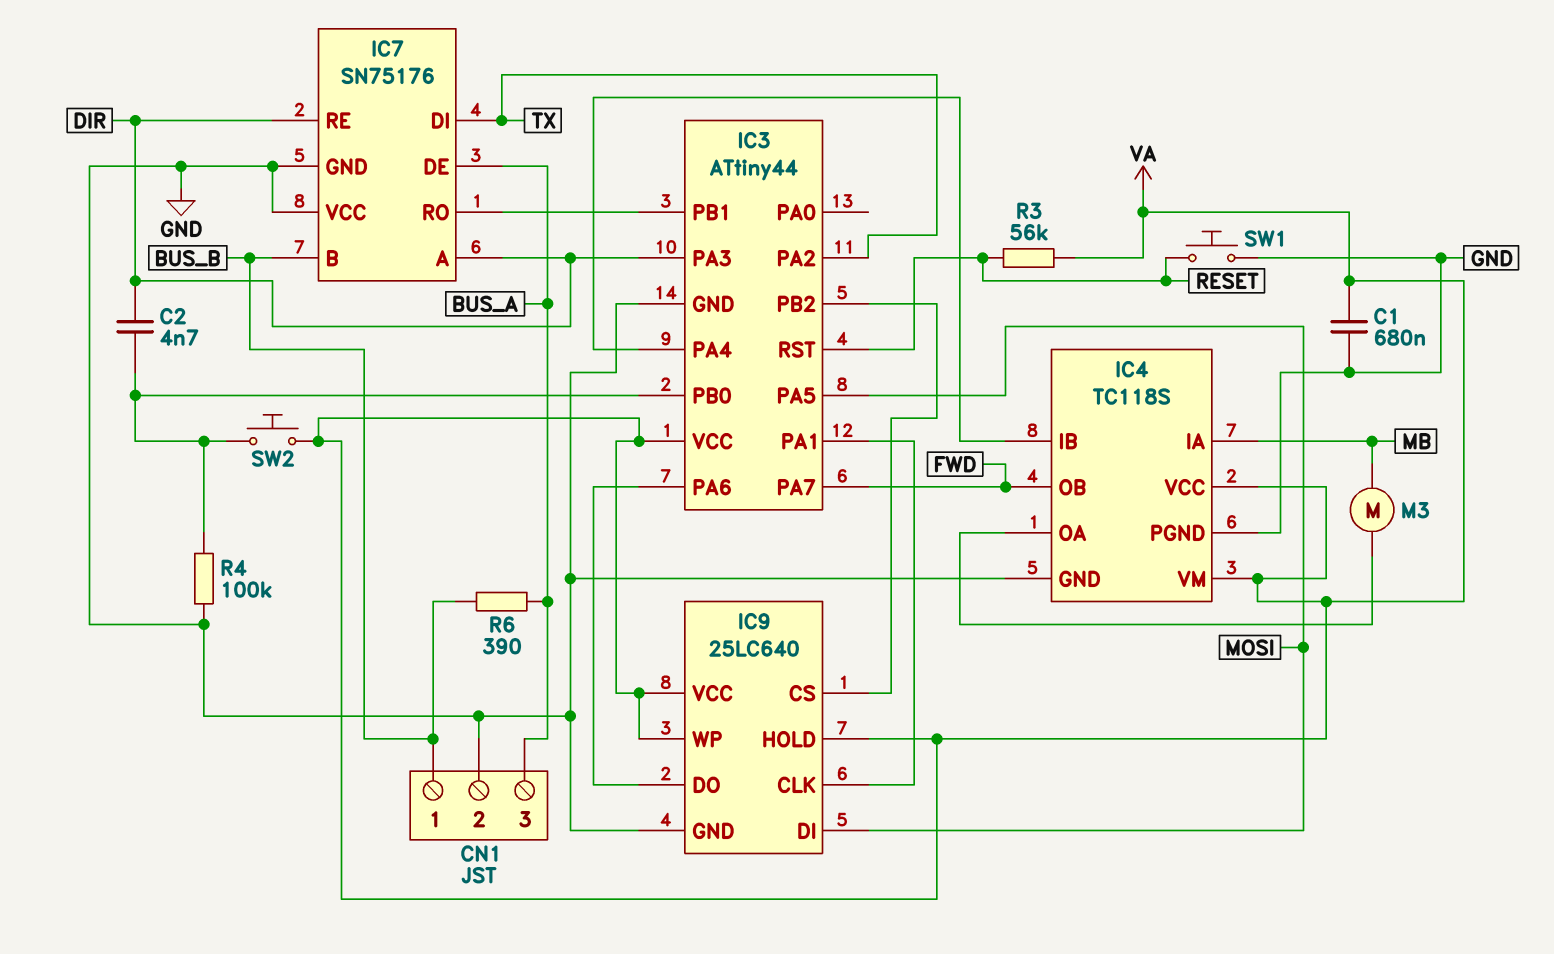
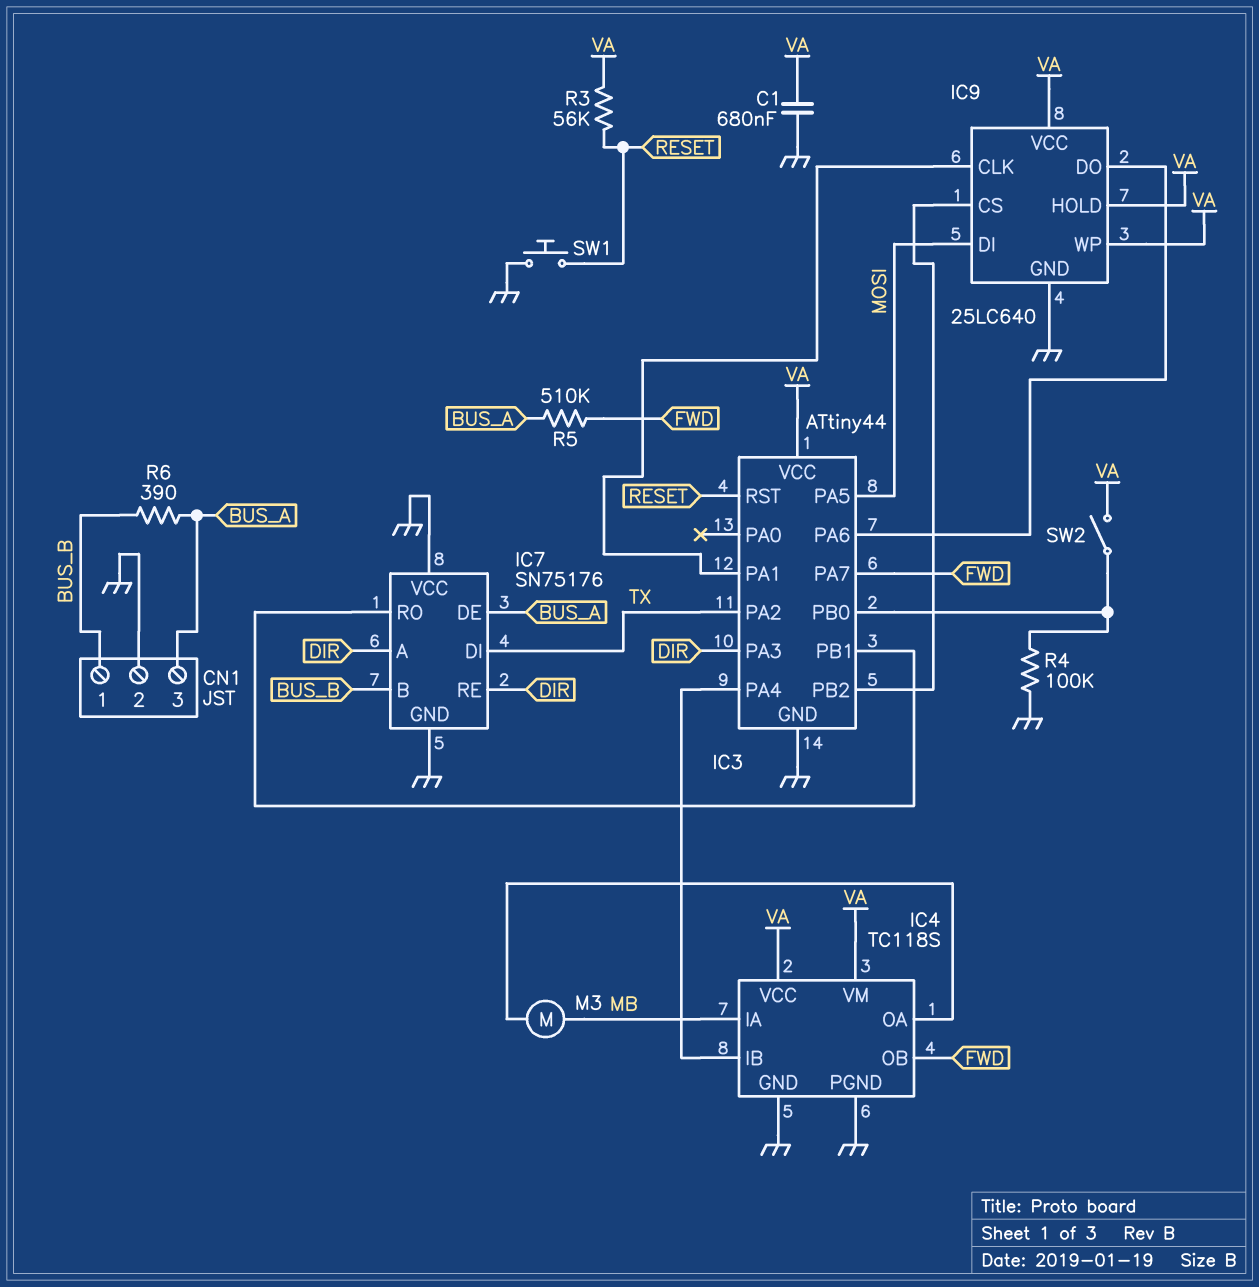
C2: 4.7nF (DIR, IC3/PB0) -> none
R5: none -> 510k (BUS_A, FWD)
SW2: button (IC3/PB0, VA) -> switch (IC3/PB0, VA)

